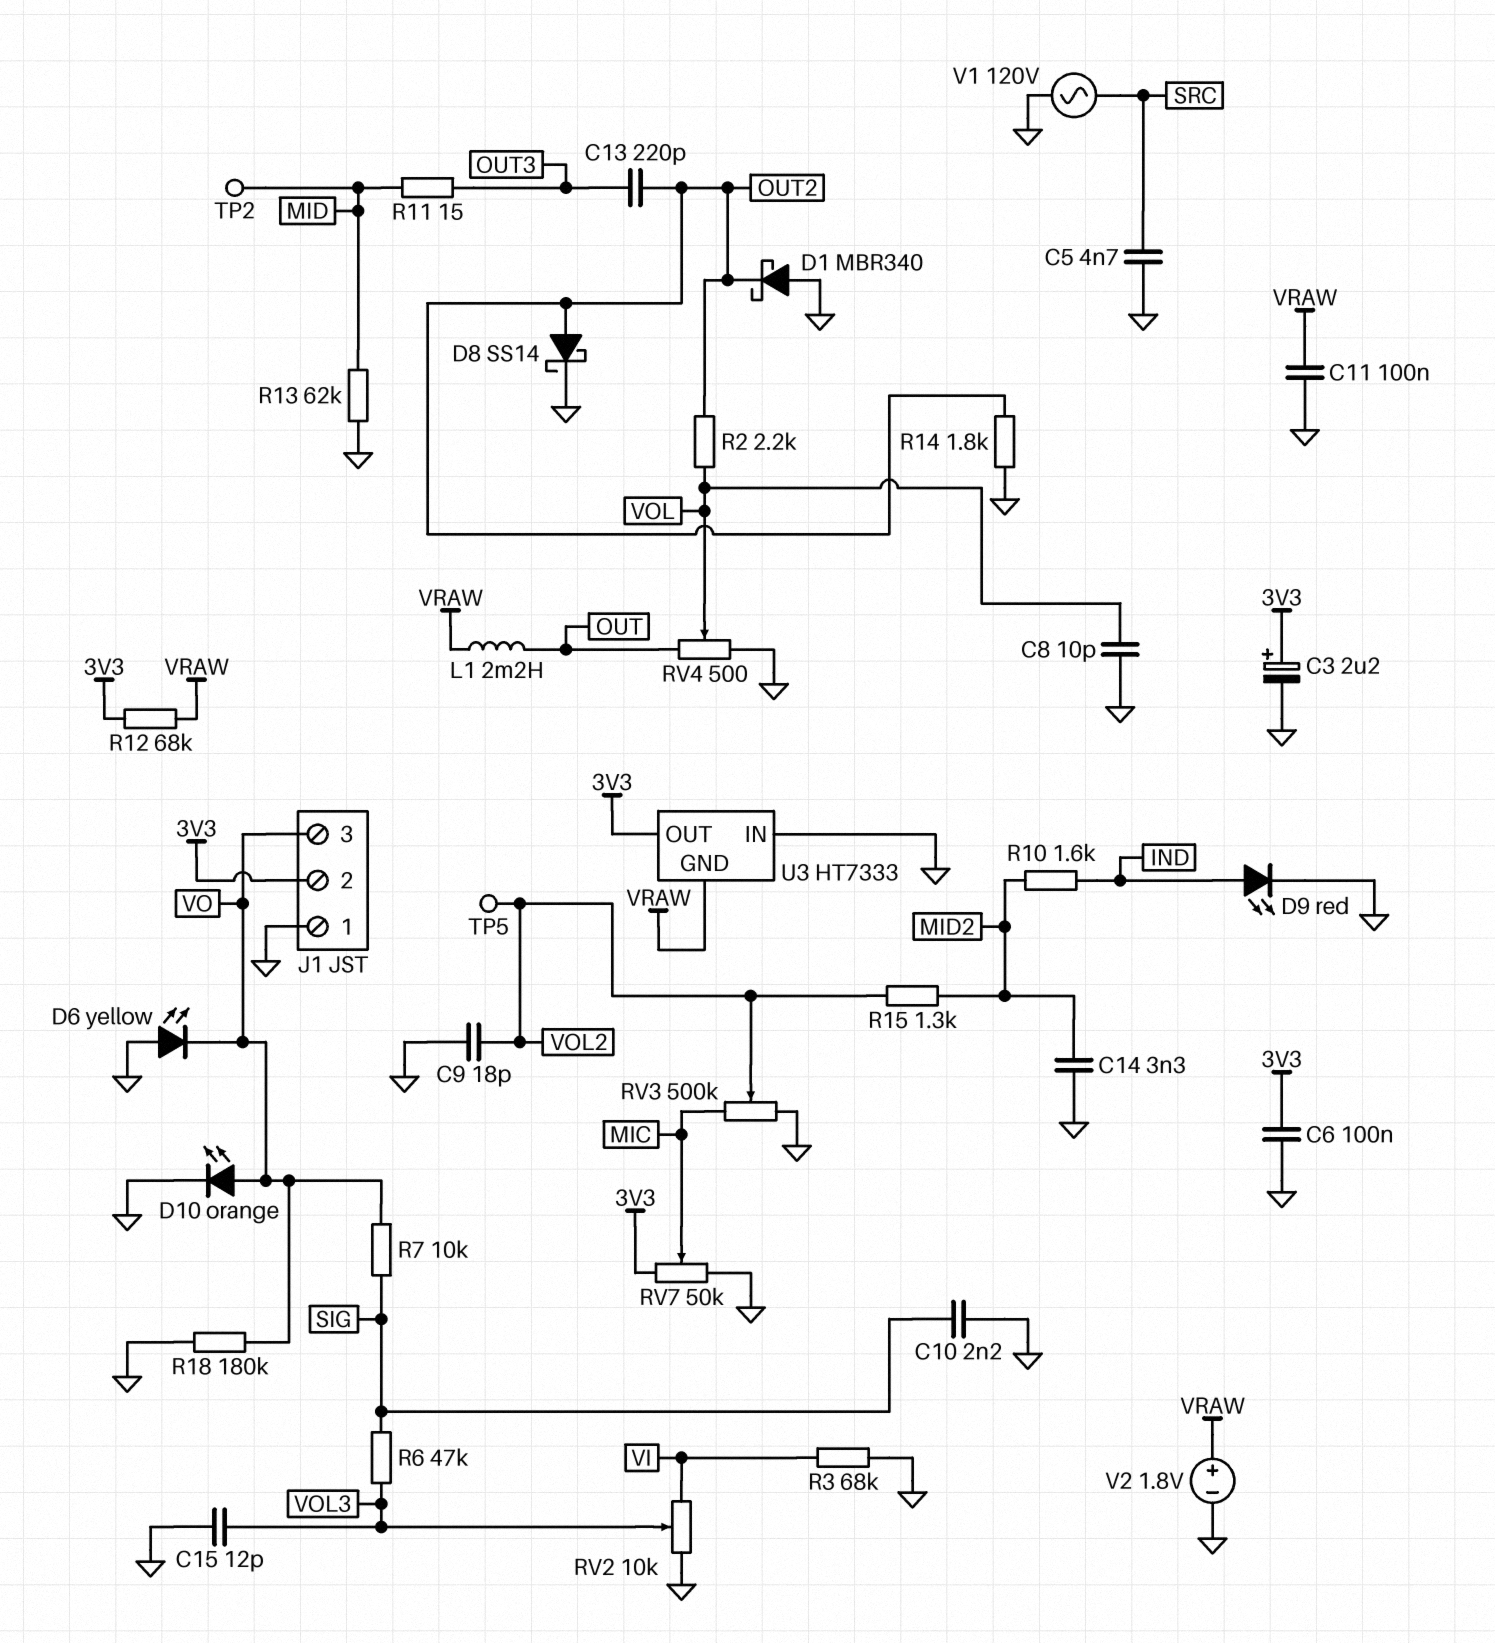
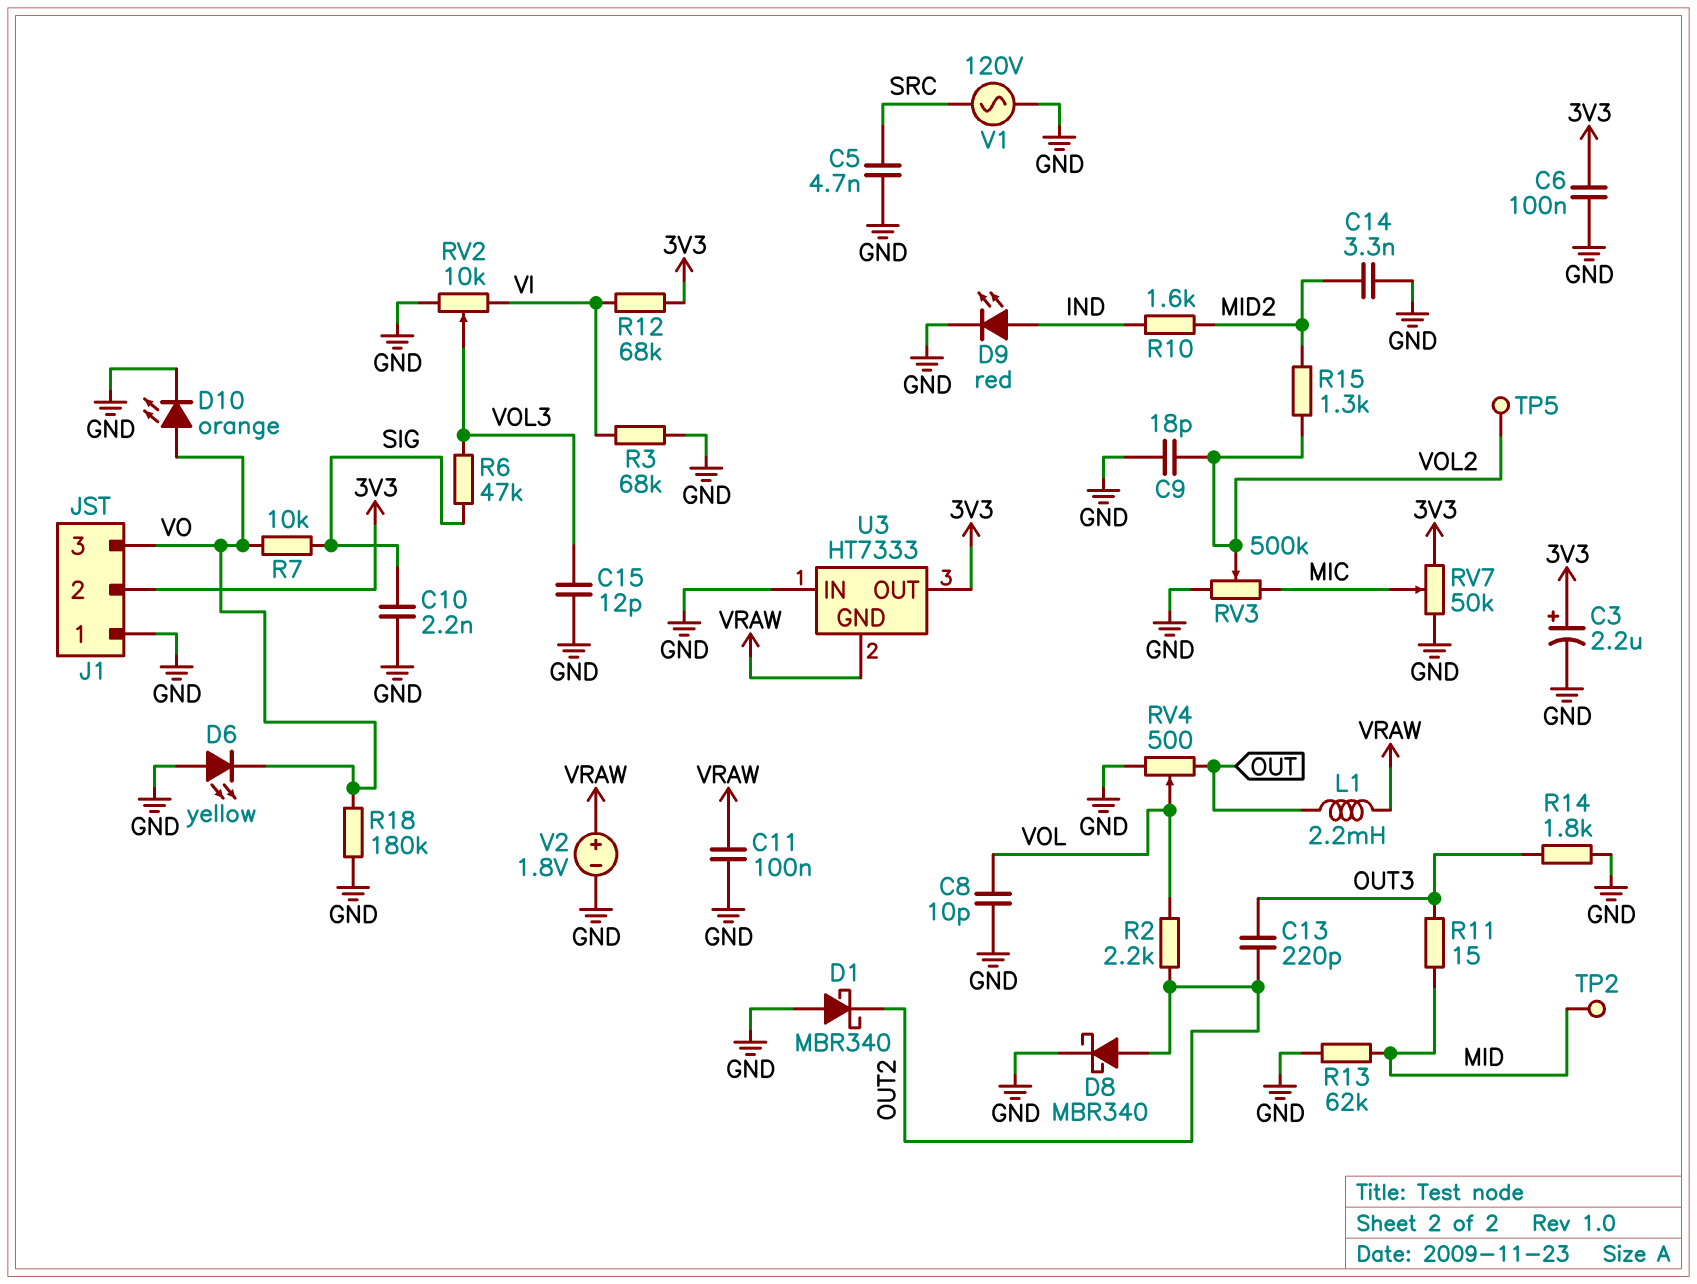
D8: schottky SS14 (A OUT2, K GND) -> schottky MBR340 (A OUT2, K GND)
R12: 68k (3V3, VRAW) -> 68k (3V3, VI)
R14: 1.8k (GND, OUT2) -> 1.8k (GND, OUT3)

